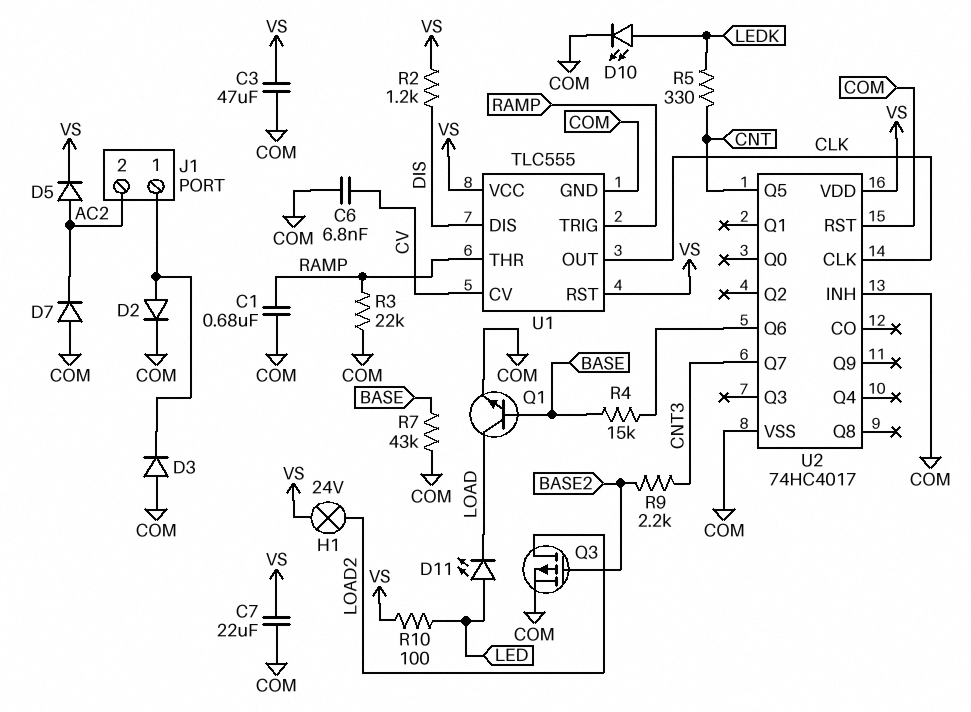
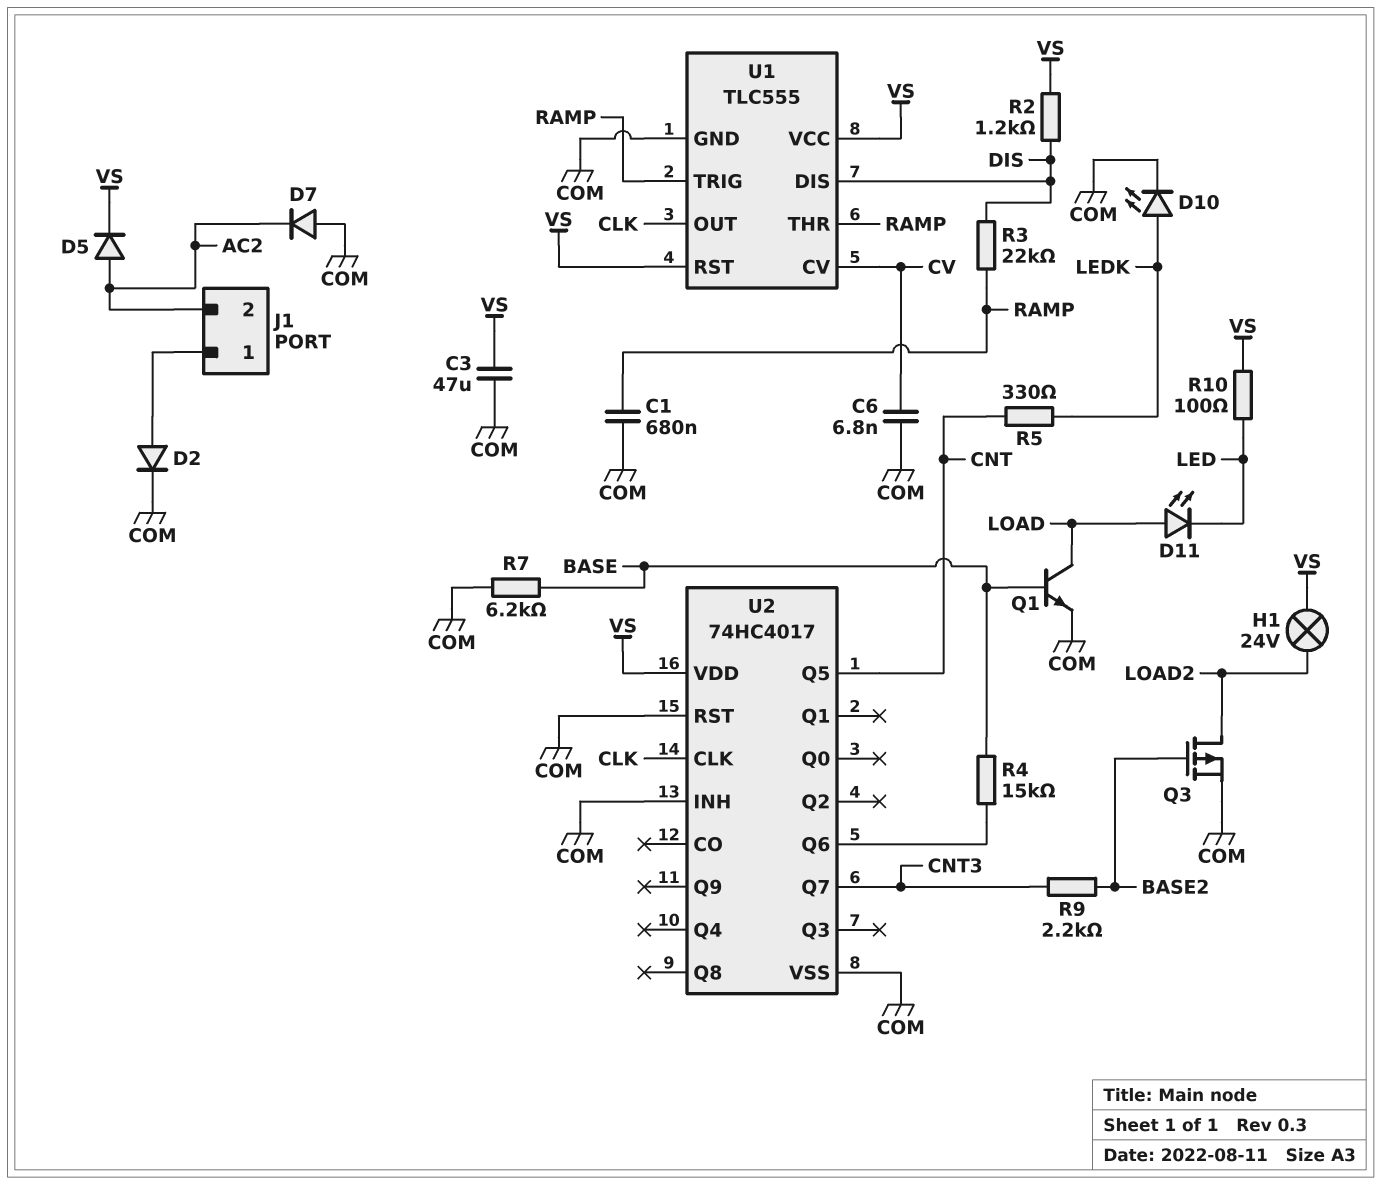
C7: 22uF (COM, VS) -> none
D3: diode (A COM, K J1/1) -> none
D11: LED (A LED, K LOAD) -> LED (A LOAD, K LED)
R3: 22k (COM, RAMP) -> 22k (DIS, RAMP)
R7: 43k (BASE, COM) -> 6.2k (BASE, COM)

